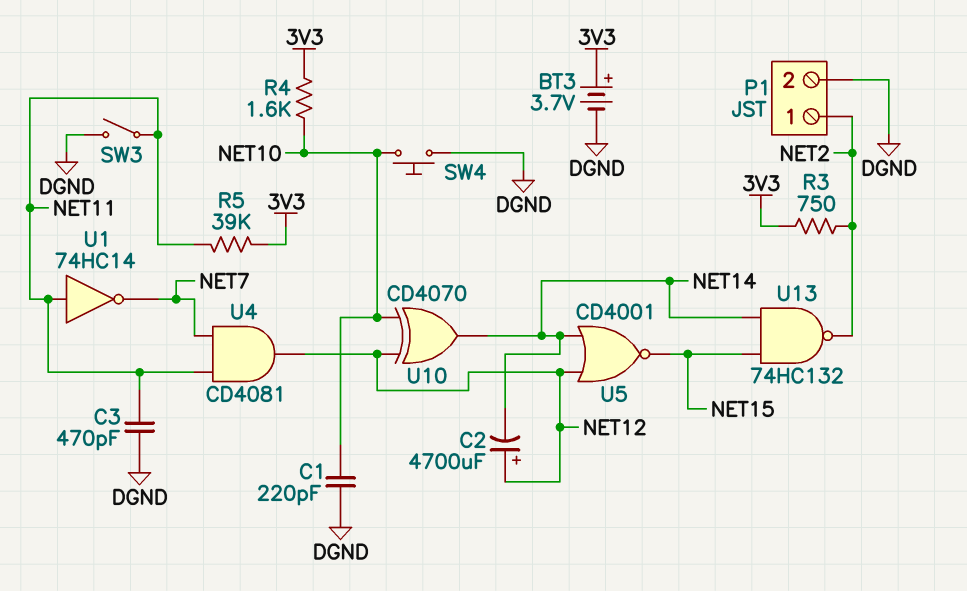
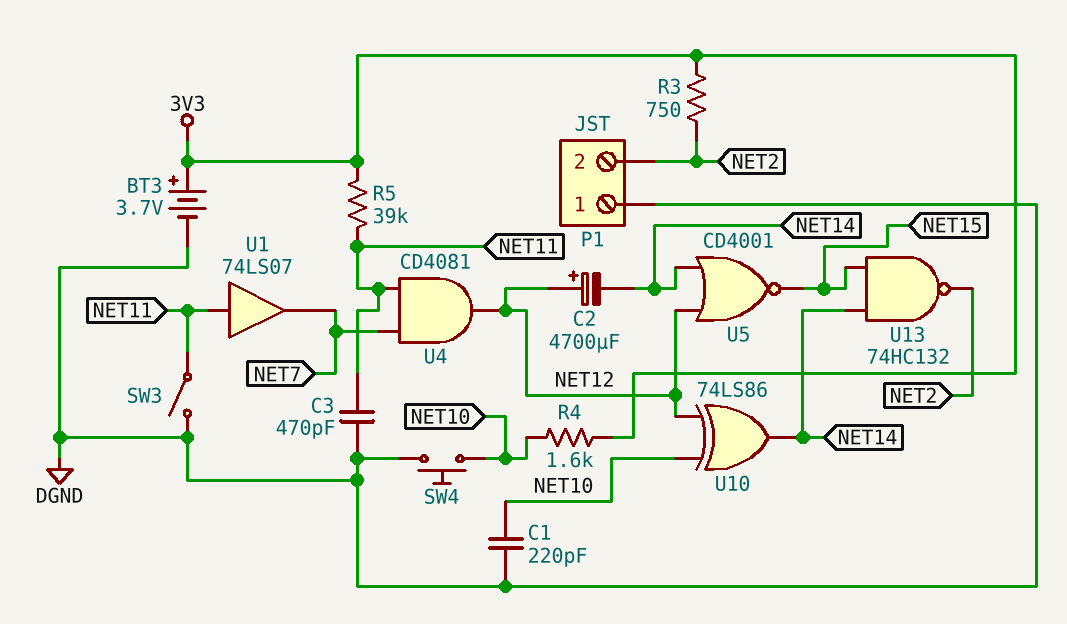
P1 pin 1: NET2 -> DGND
P1 pin 2: DGND -> NET2
U1: NOT 74HC14 (in NET11, out NET7) -> buffer 74LS07 (in NET11, out NET7)
U10: XOR CD4070 (in NET10, in NET12, out NET14) -> XOR 74LS86 (in NET10, in NET12, out NET14)

